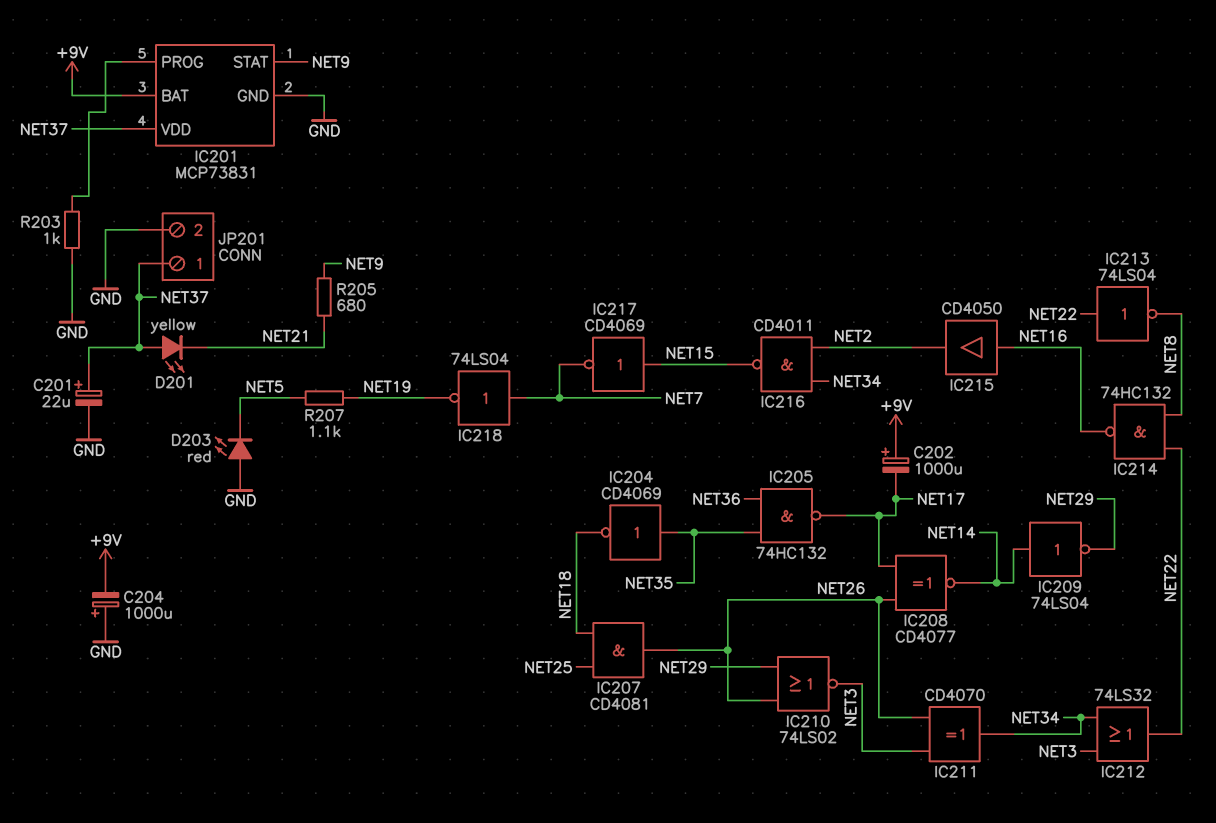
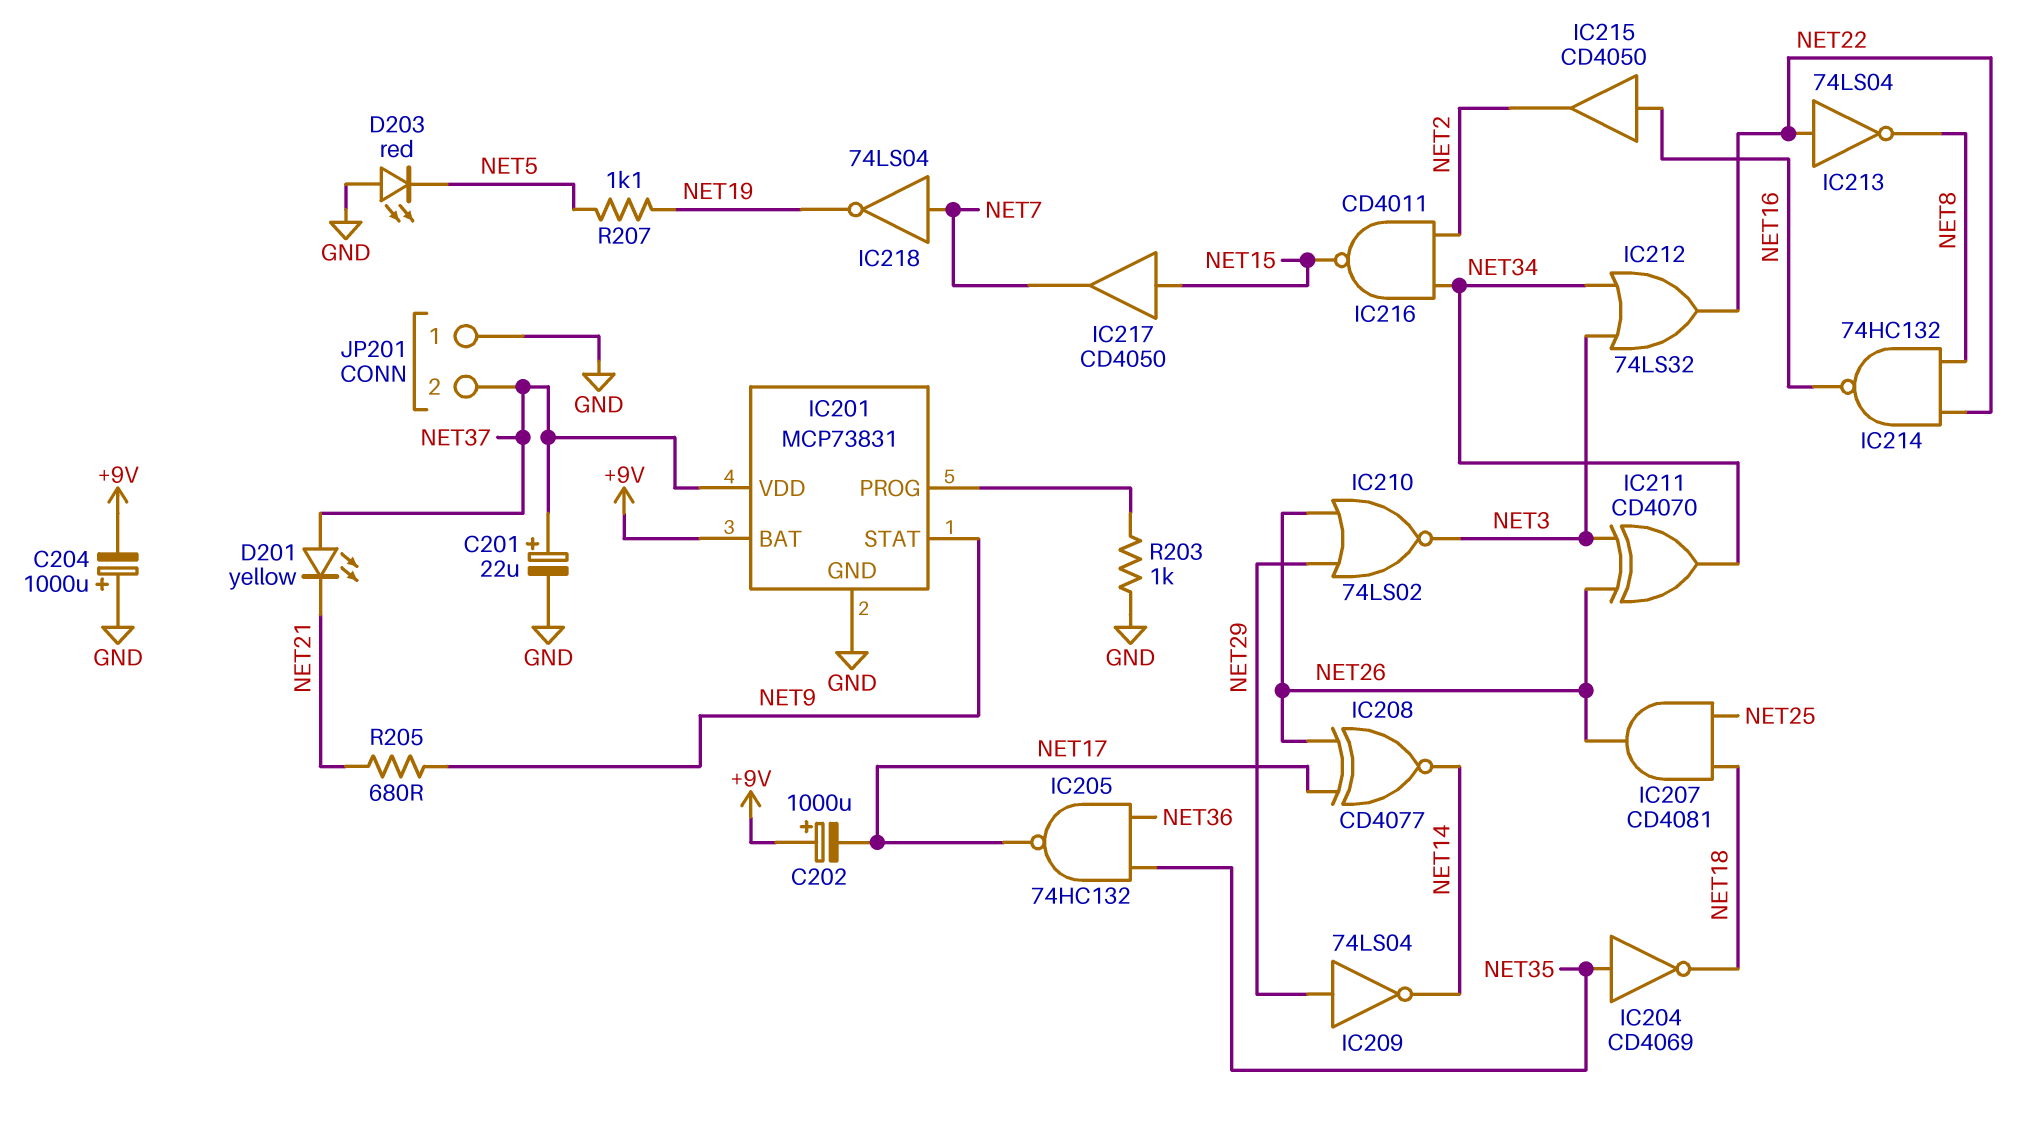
IC209: NOT 74LS04 (in NET14, out NET29) -> NOT 74LS04 (in NET29, out NET14)
IC217: NOT CD4069 (in NET15, out NET7) -> buffer CD4050 (in NET15, out NET7)
JP201 pin 1: NET37 -> GND
JP201 pin 2: GND -> NET37

